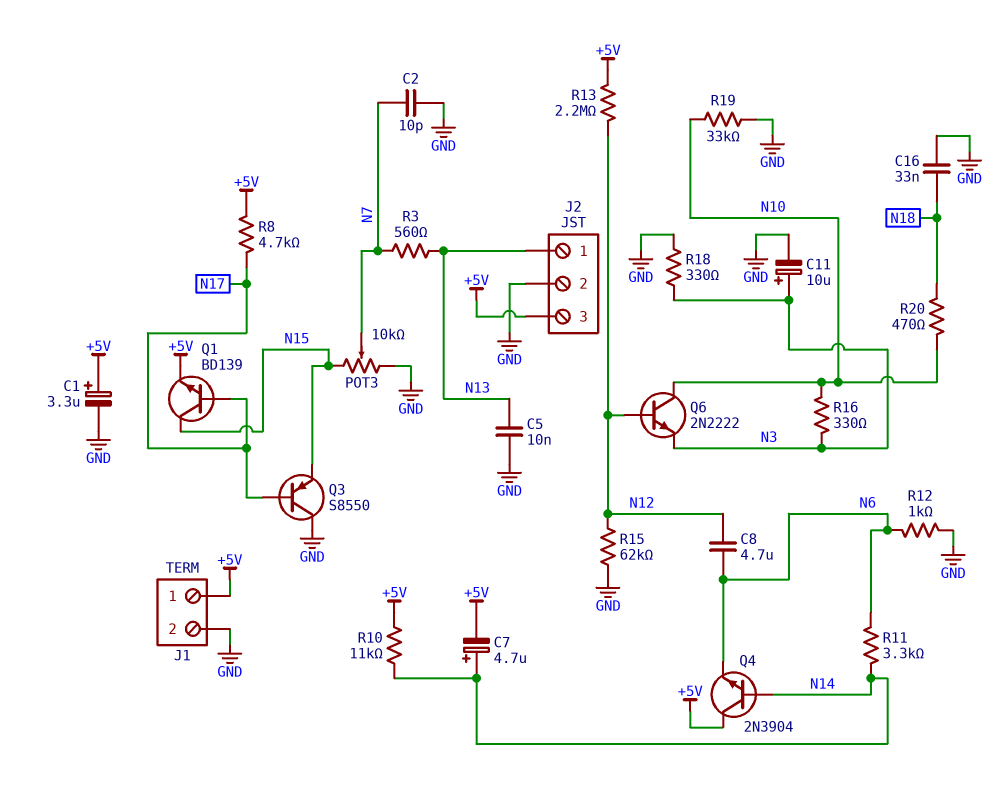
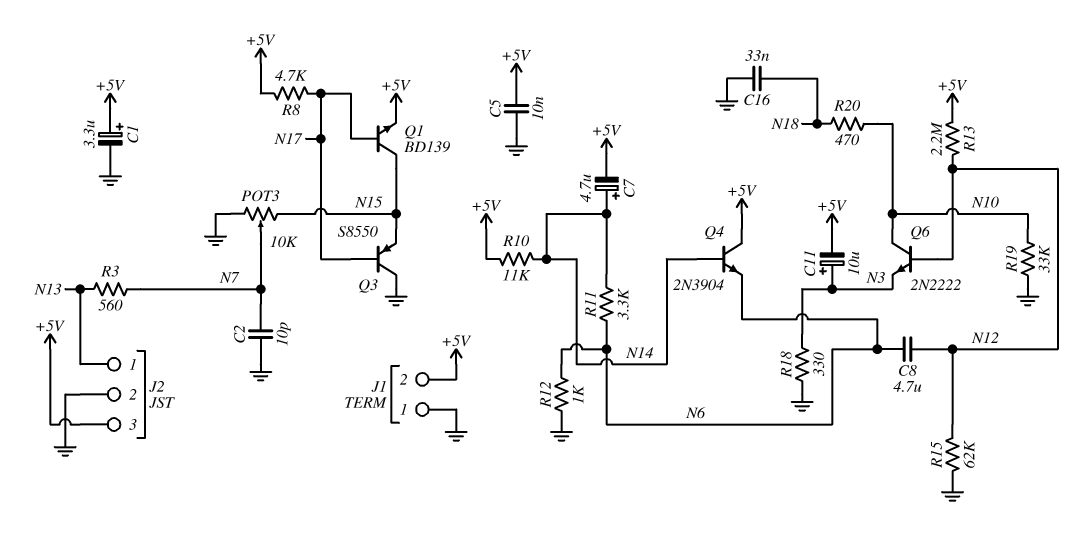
C5: 10nF (GND, N13) -> 10nF (+5V, GND)
C11: 10uF (plus N3, minus GND) -> 10uF (plus N3, minus +5V)
J1 pin 1: +5V -> GND
J1 pin 2: GND -> +5V
R16: 330 (N3, N10) -> none

